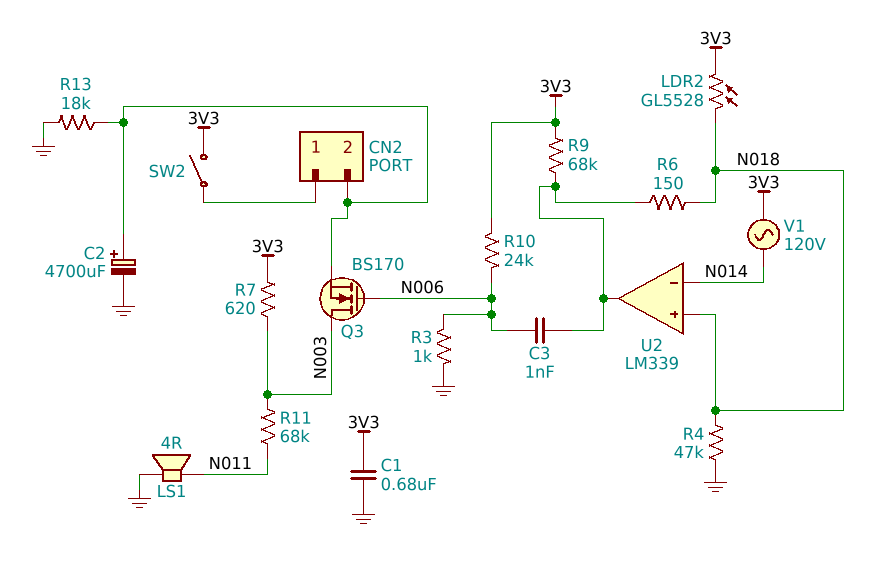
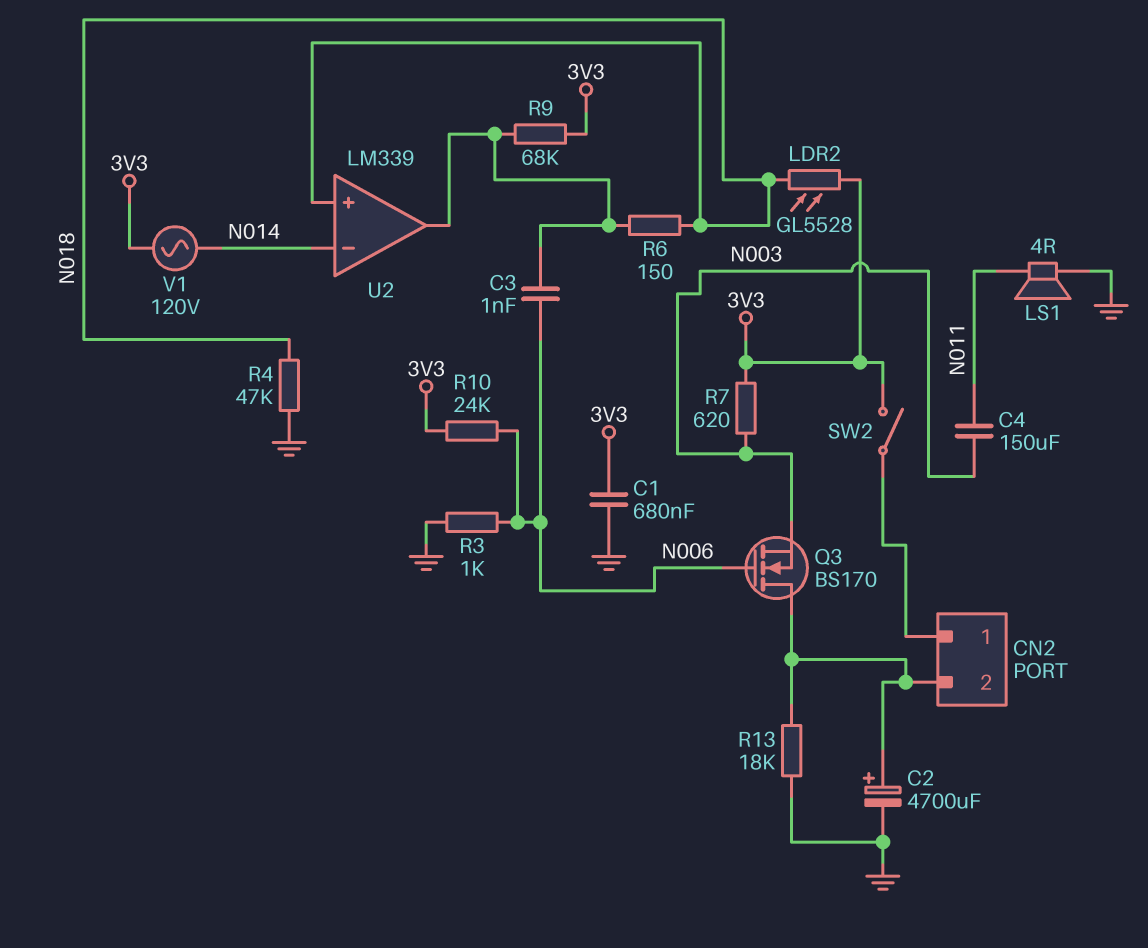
C4: none -> 150uF (N003, N011)
Q3: NMOS BS170 (G N006, D N003, S CN2/2) -> NMOS BS170 (G N006, D CN2/2, S N003)
R11: 68k (N003, N011) -> none

